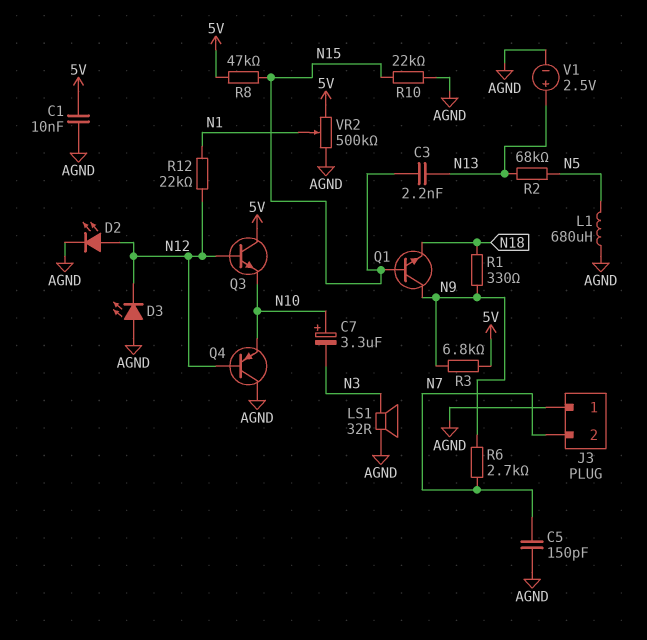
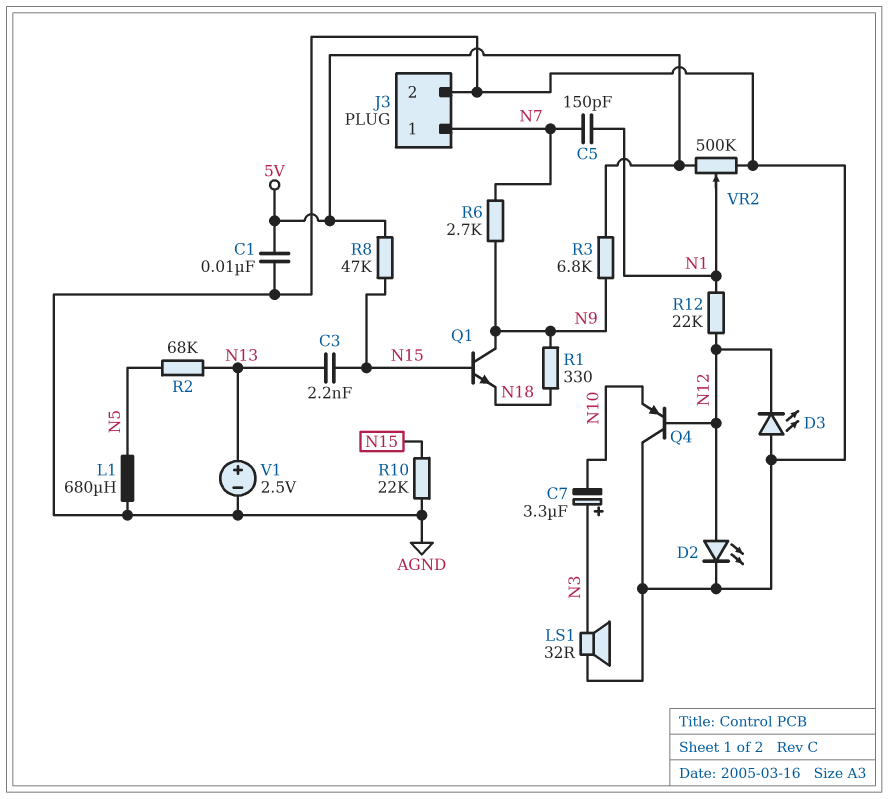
C5: 150pF (AGND, N7) -> 150pF (N1, N7)
C7: 3.3uF (plus N10, minus N3) -> 3.3uF (plus N3, minus N10)
J3 pin 1: AGND -> N7
J3 pin 2: N7 -> AGND
Q3: NPN (B N12, C 5V, E N10) -> none

